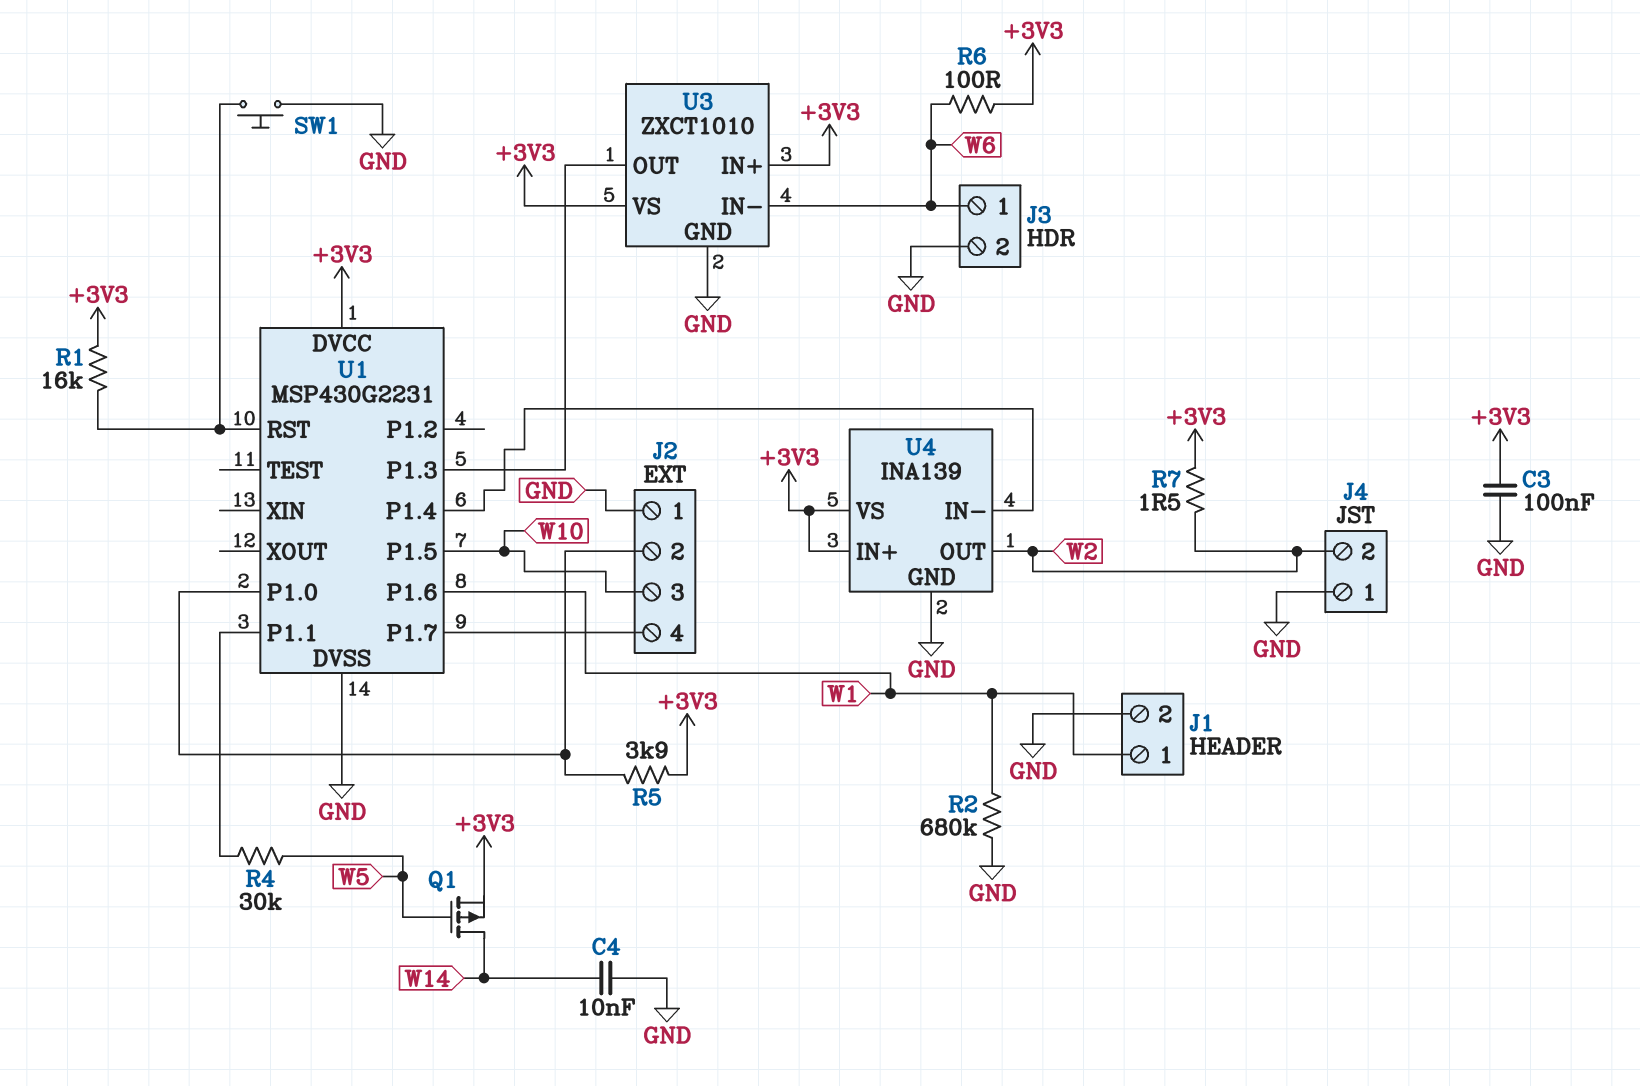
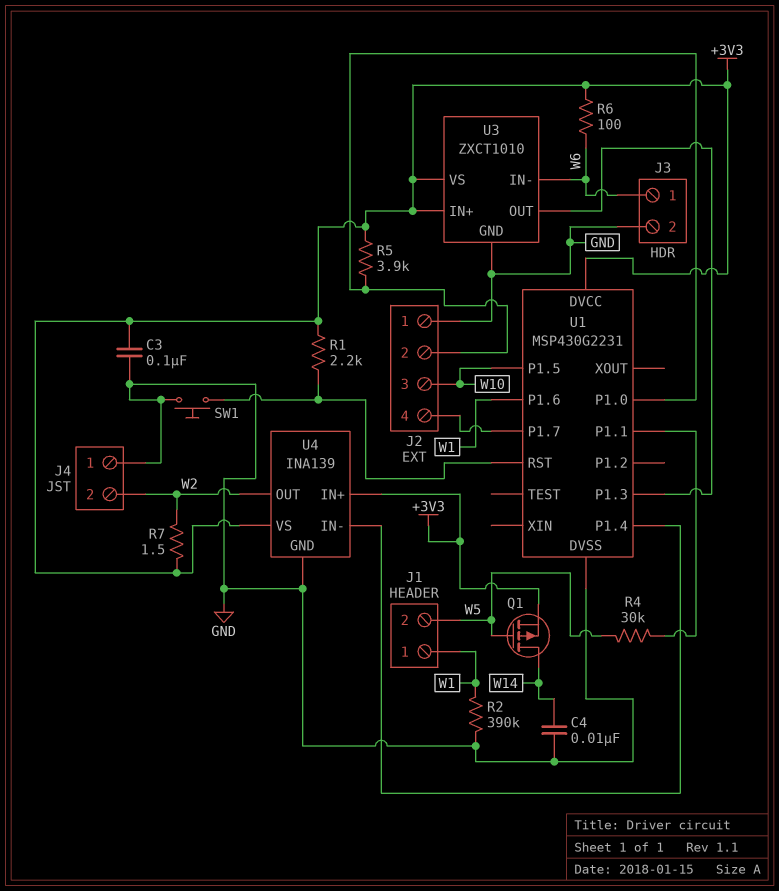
J1 pin 2: GND -> W5
R1: 16k (+3V3, U1/RST) -> 2.2k (+3V3, U1/RST)
R2: 680k (GND, W1) -> 390k (GND, W1)

